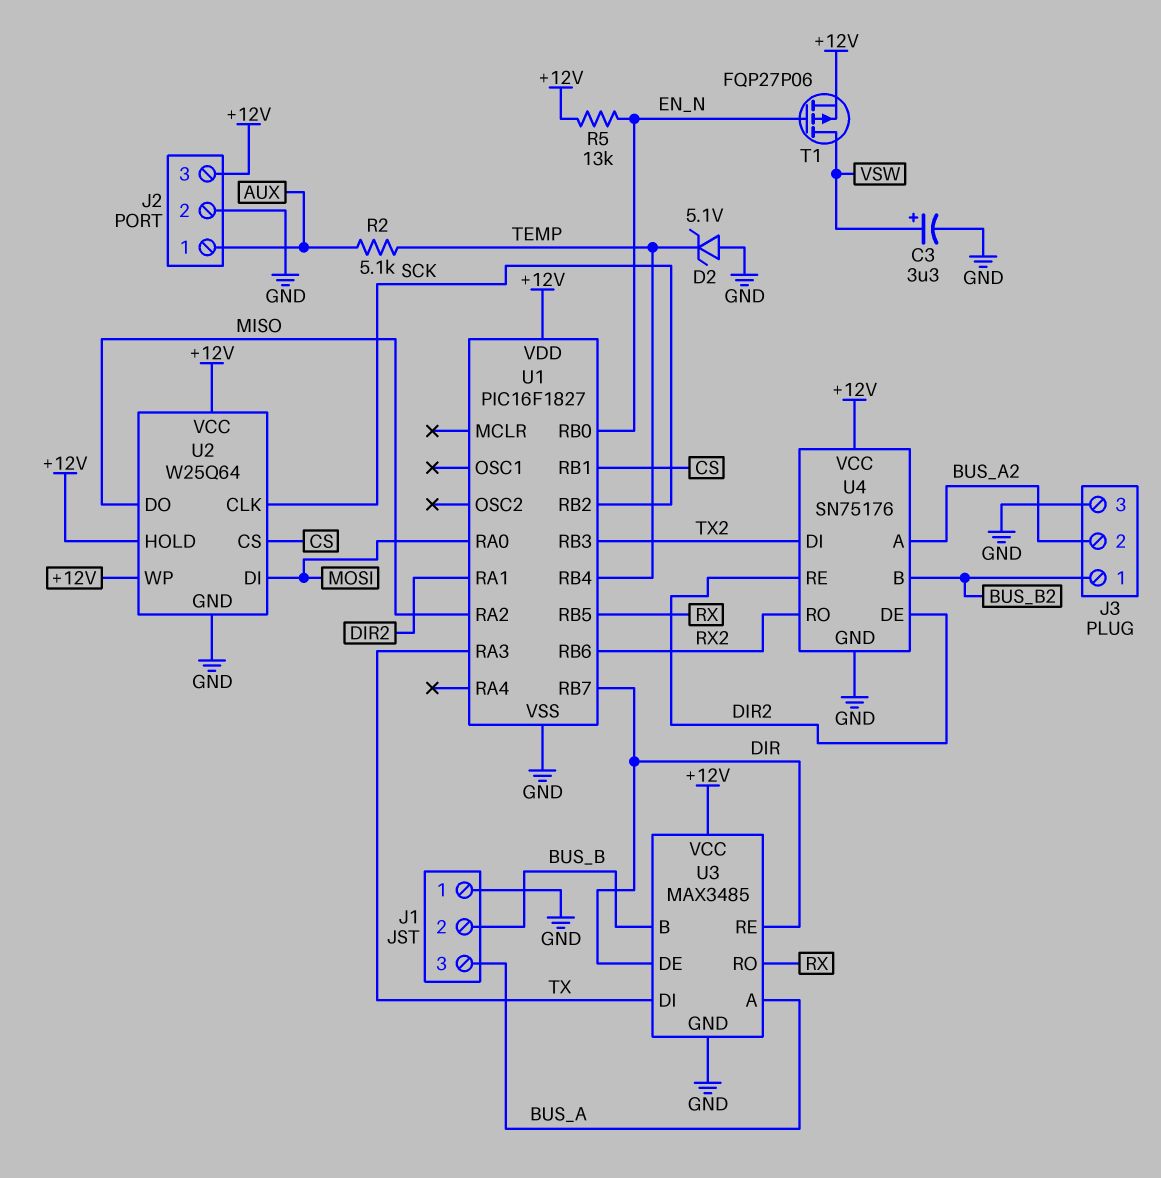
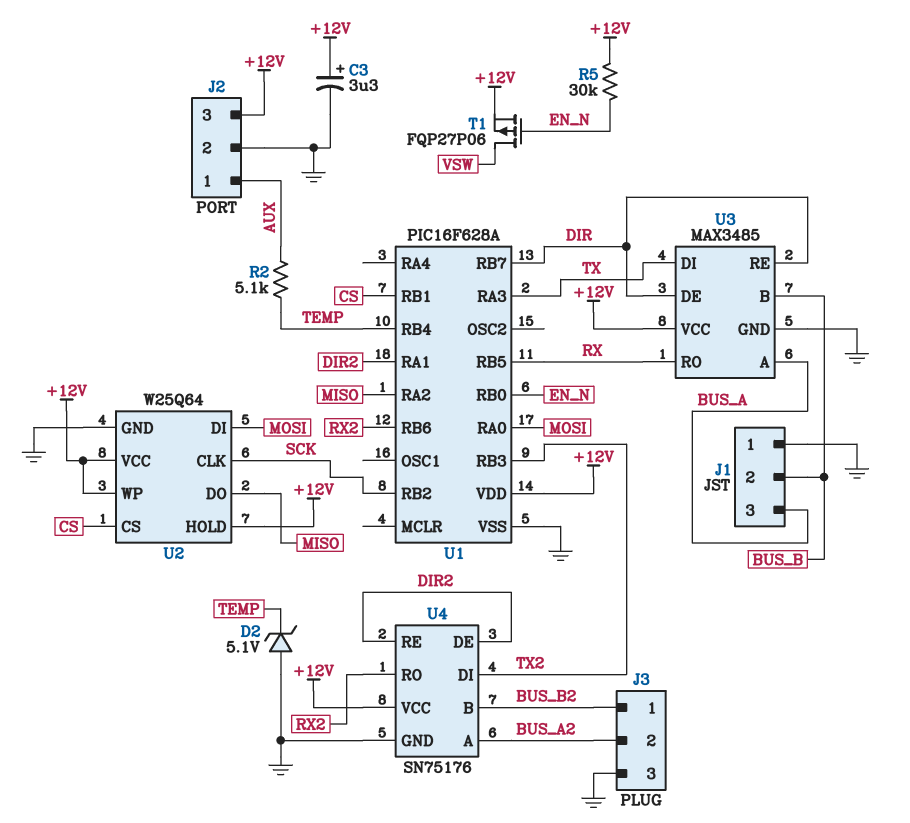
C3: 3.3uF (plus VSW, minus GND) -> 3.3uF (plus +12V, minus GND)
R5: 13k (+12V, EN_N) -> 30k (+12V, EN_N)
U1: PIC16F1827 -> PIC16F628A

